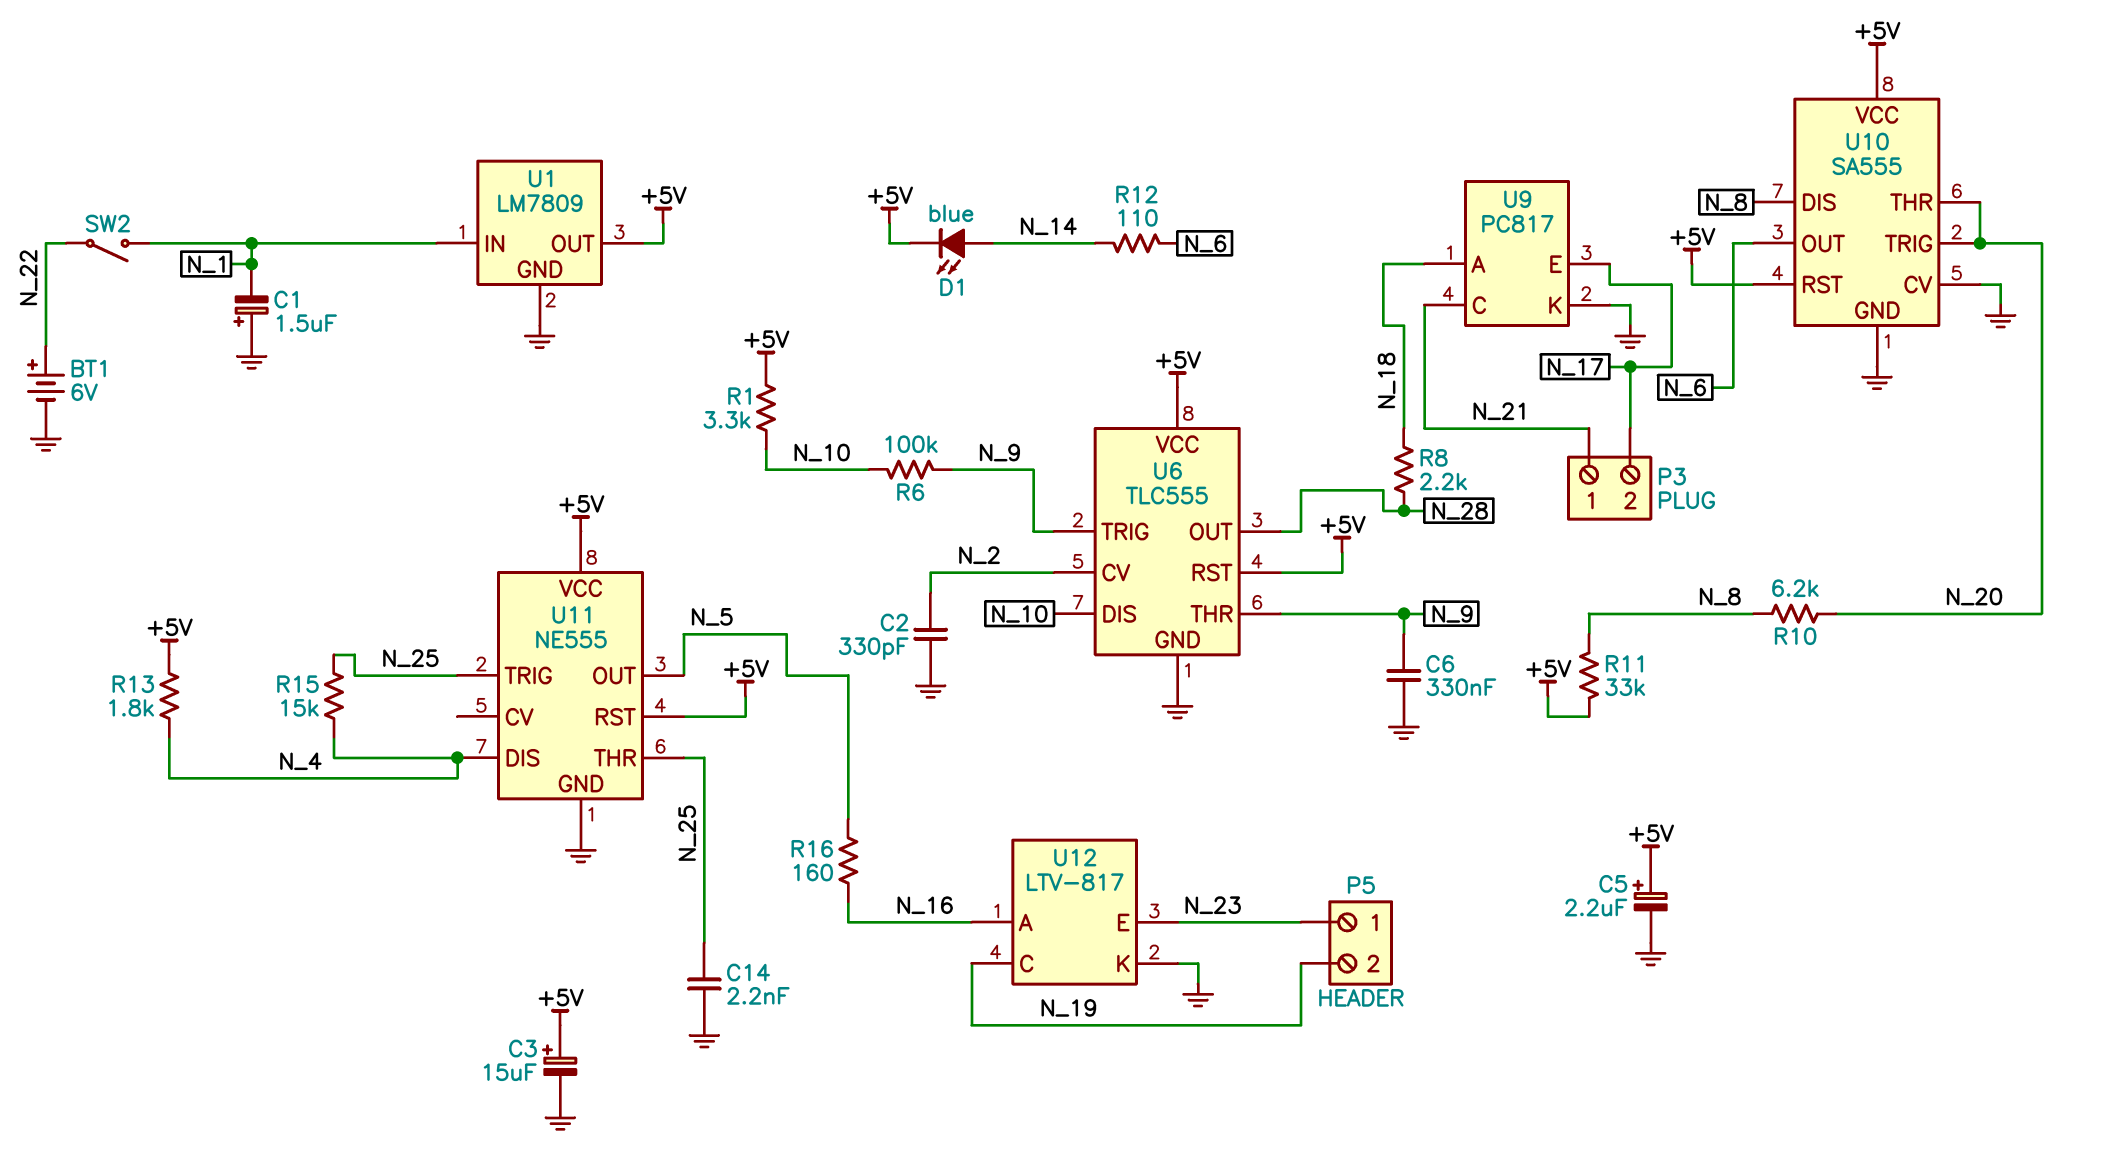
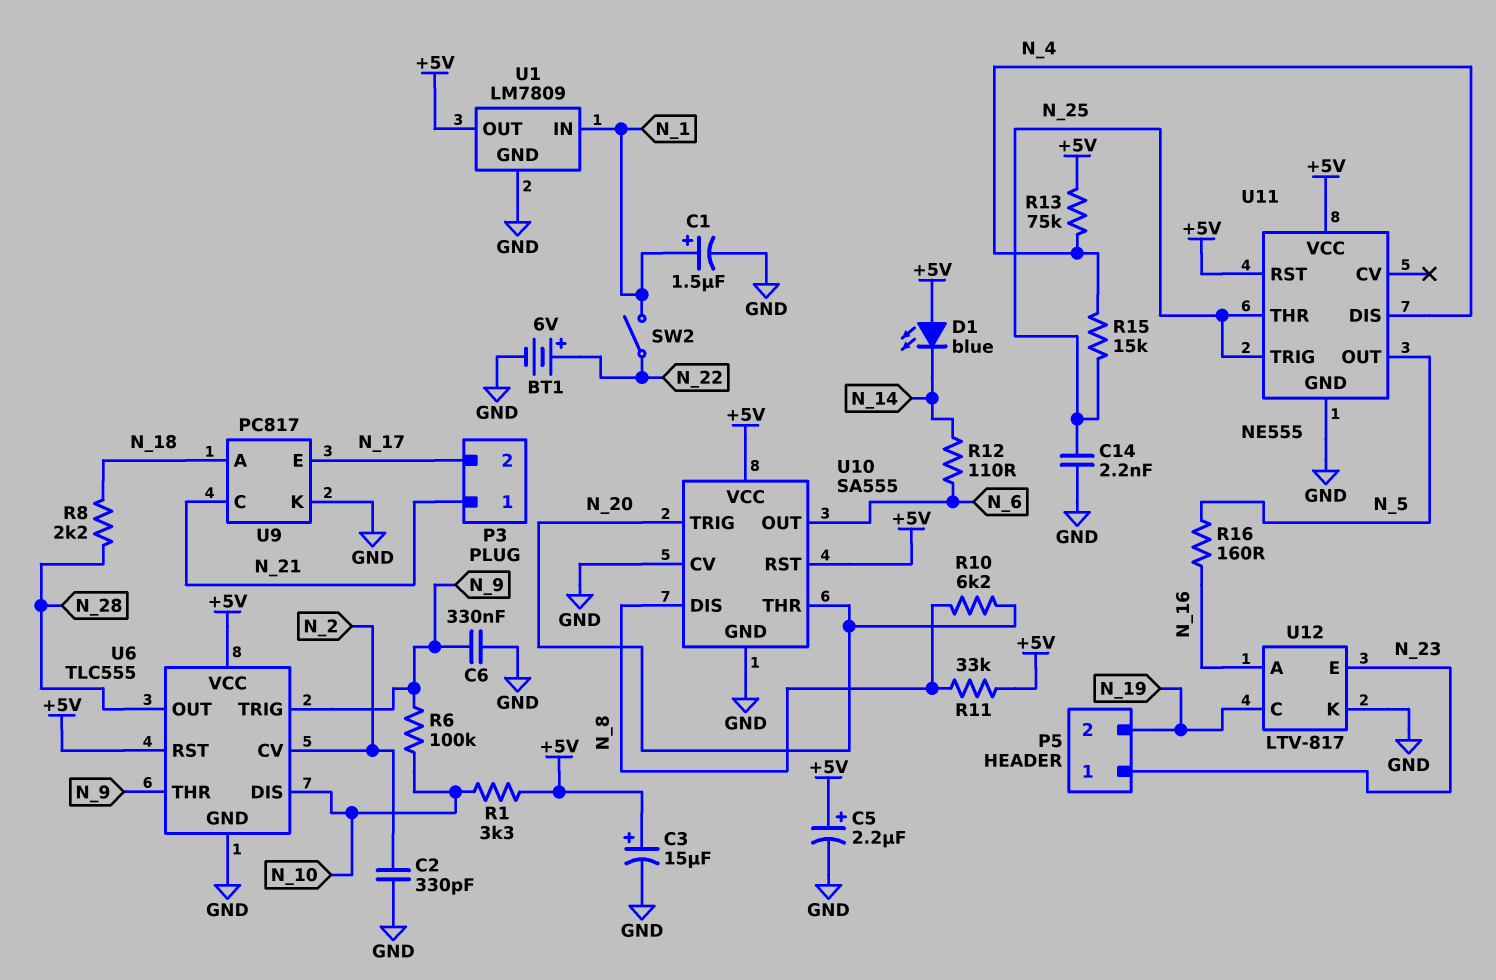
C1: 1.5uF (plus GND, minus N_1) -> 1.5uF (plus N_1, minus GND)
D1: LED blue (A N_14, K +5V) -> LED blue (A +5V, K N_14)
R13: 1.8k (+5V, N_4) -> 75k (+5V, N_4)

